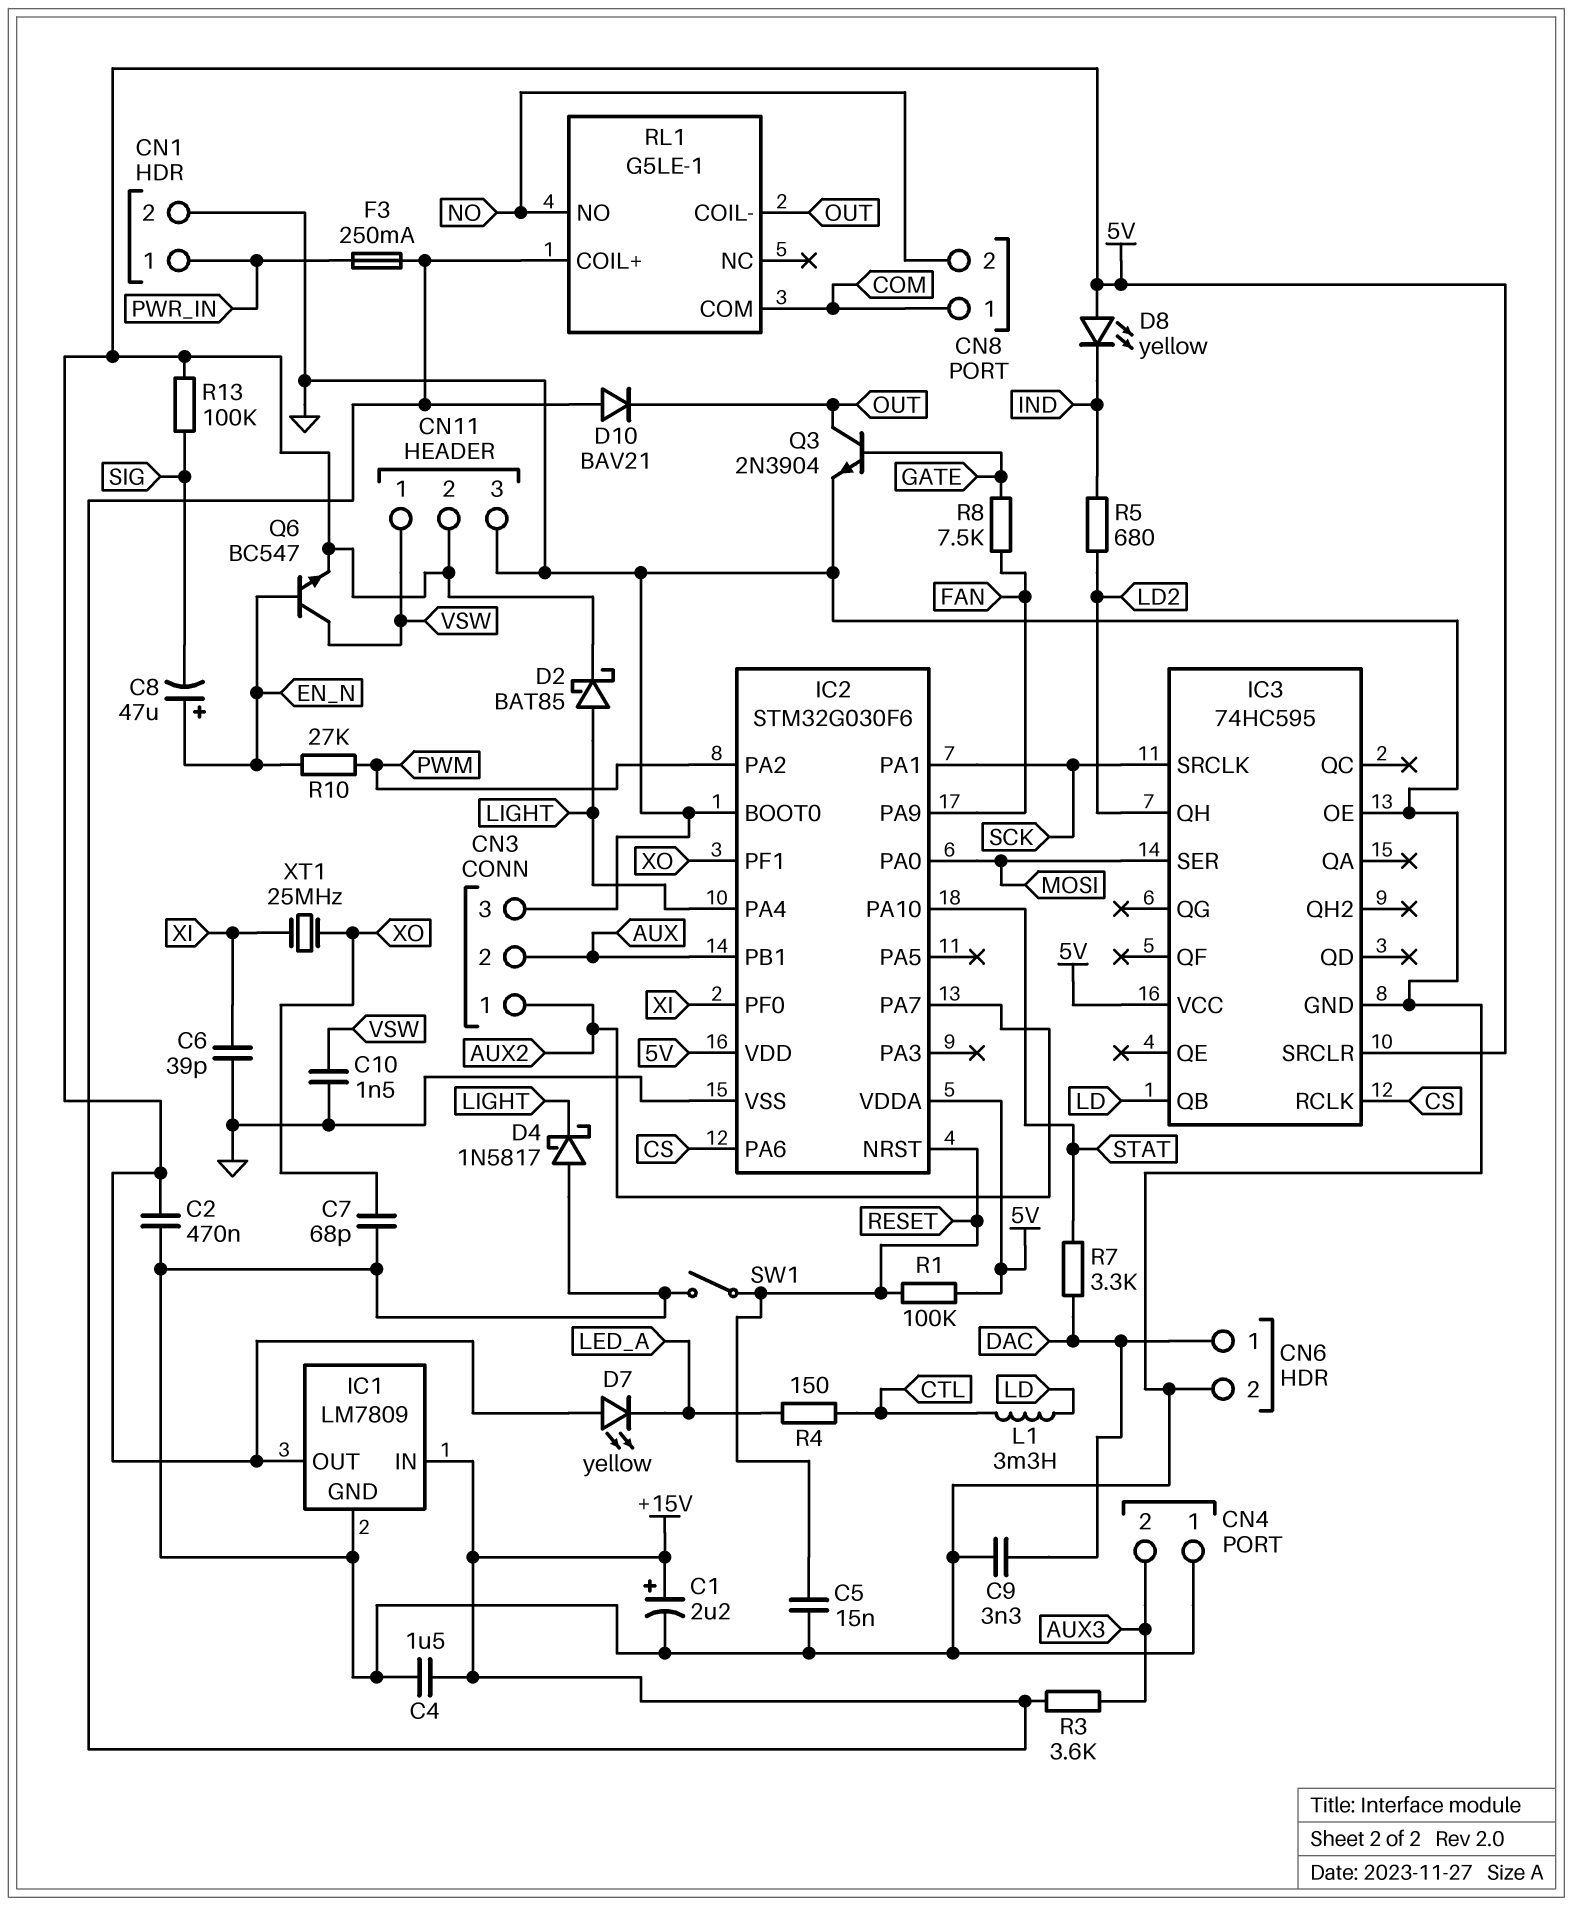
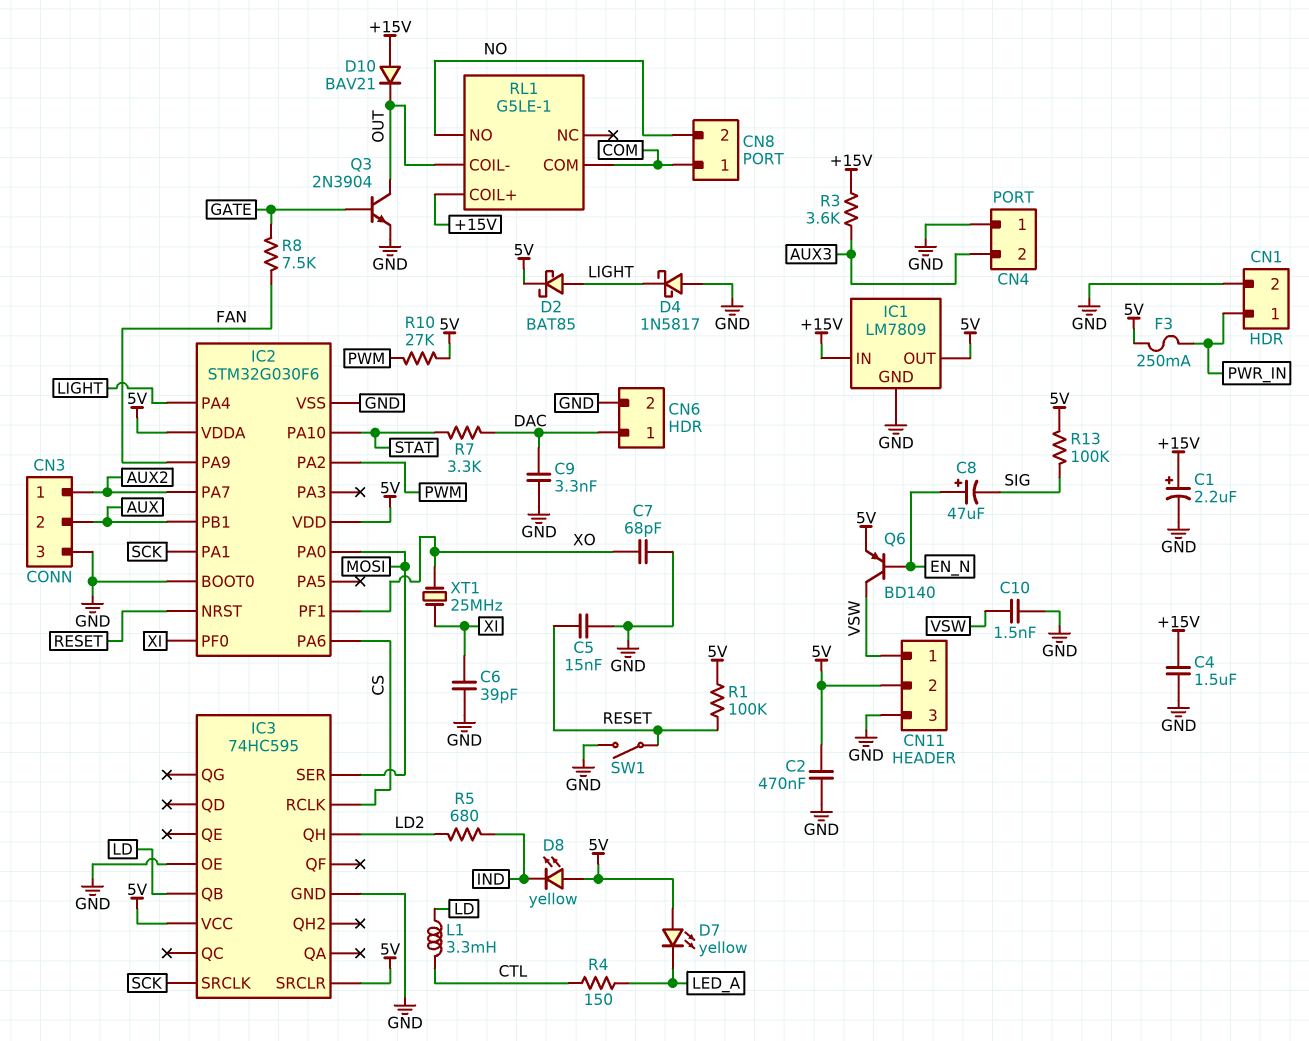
F3: 250mA (+15V, PWR_IN) -> 250mA (5V, PWR_IN)
Q6: NPN BC547 (B EN_N, C VSW, E 5V) -> PNP BD140 (B EN_N, C VSW, E 5V)
R10: 27k (EN_N, PWM) -> 27k (5V, PWM)

